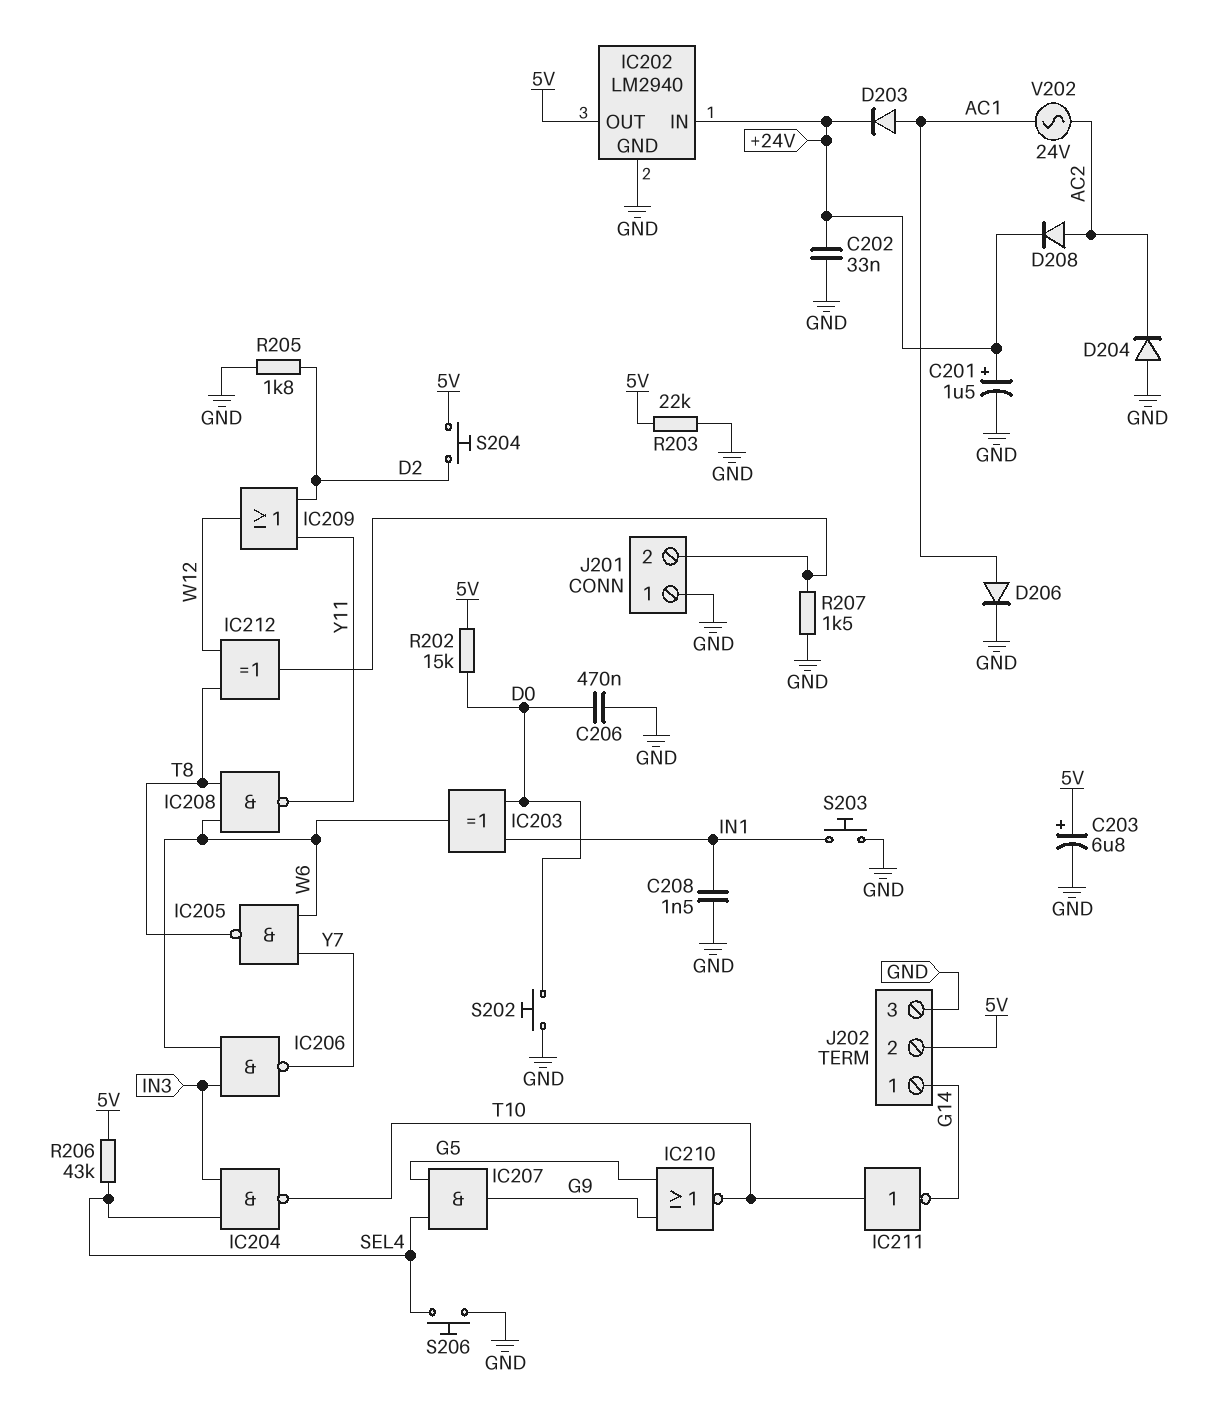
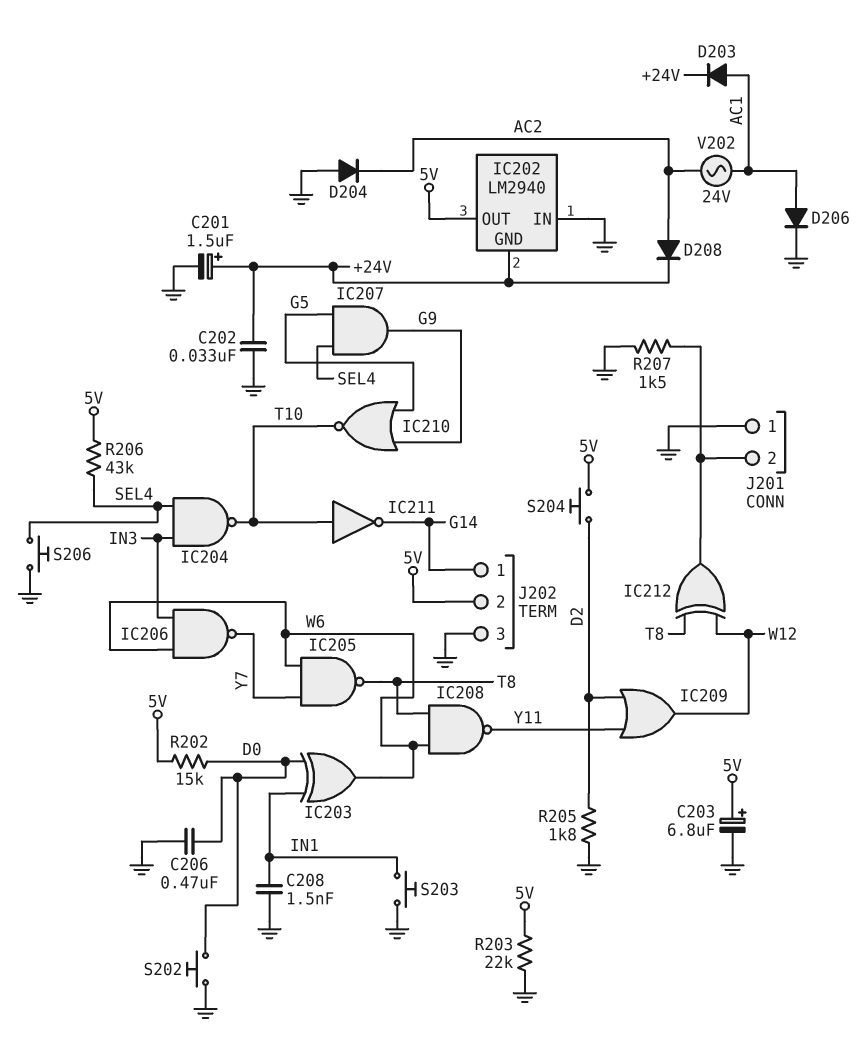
IC202 pin GND: GND -> +24V
IC202 pin IN: +24V -> GND

